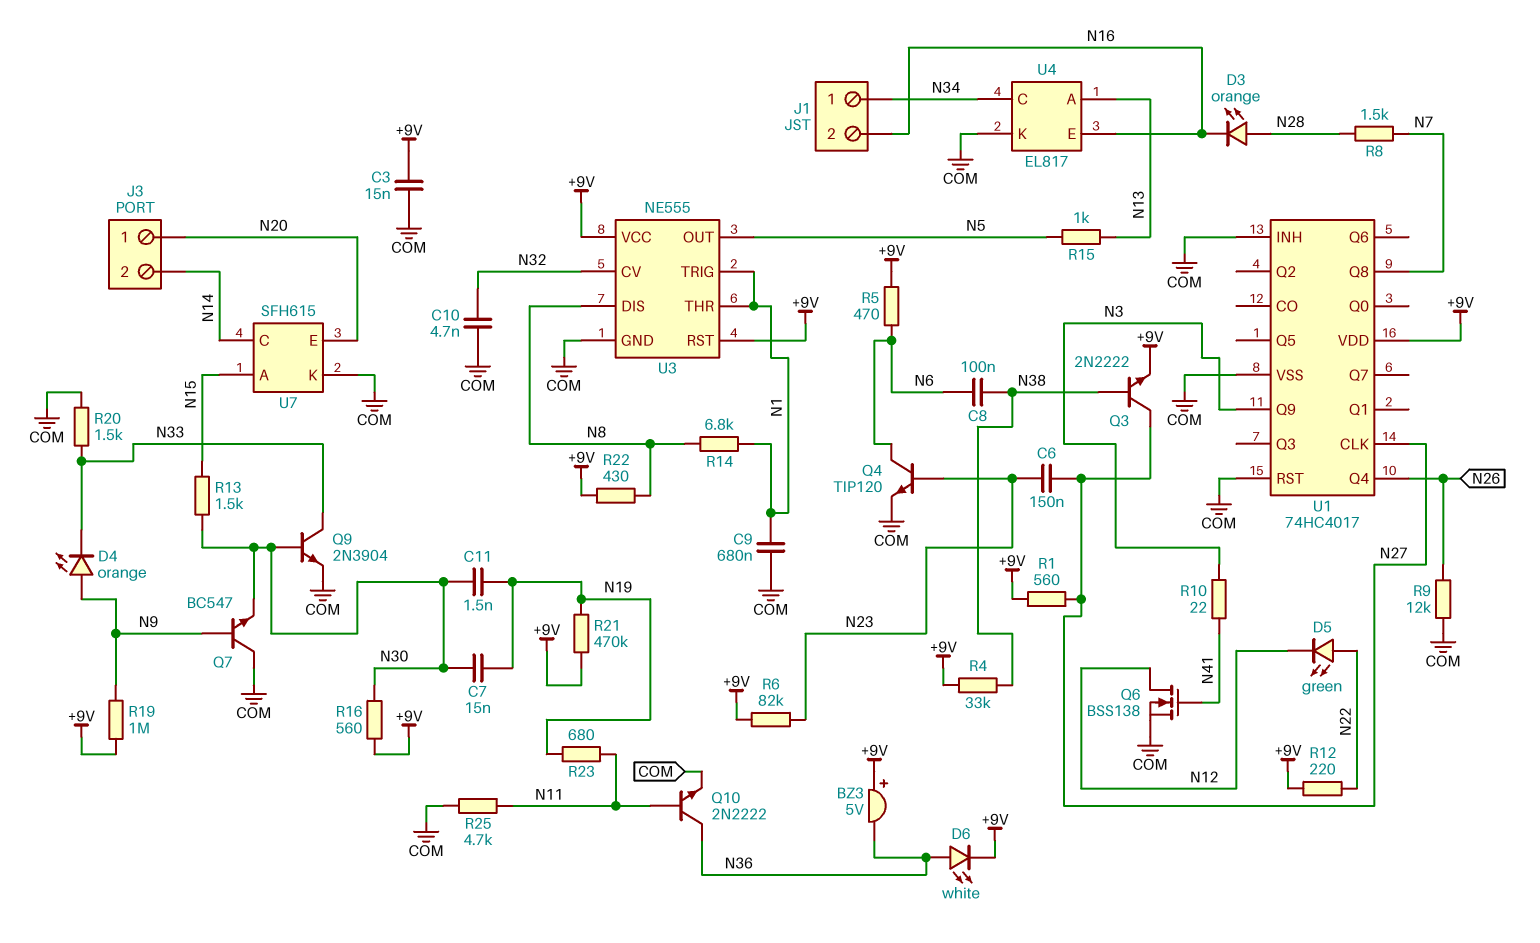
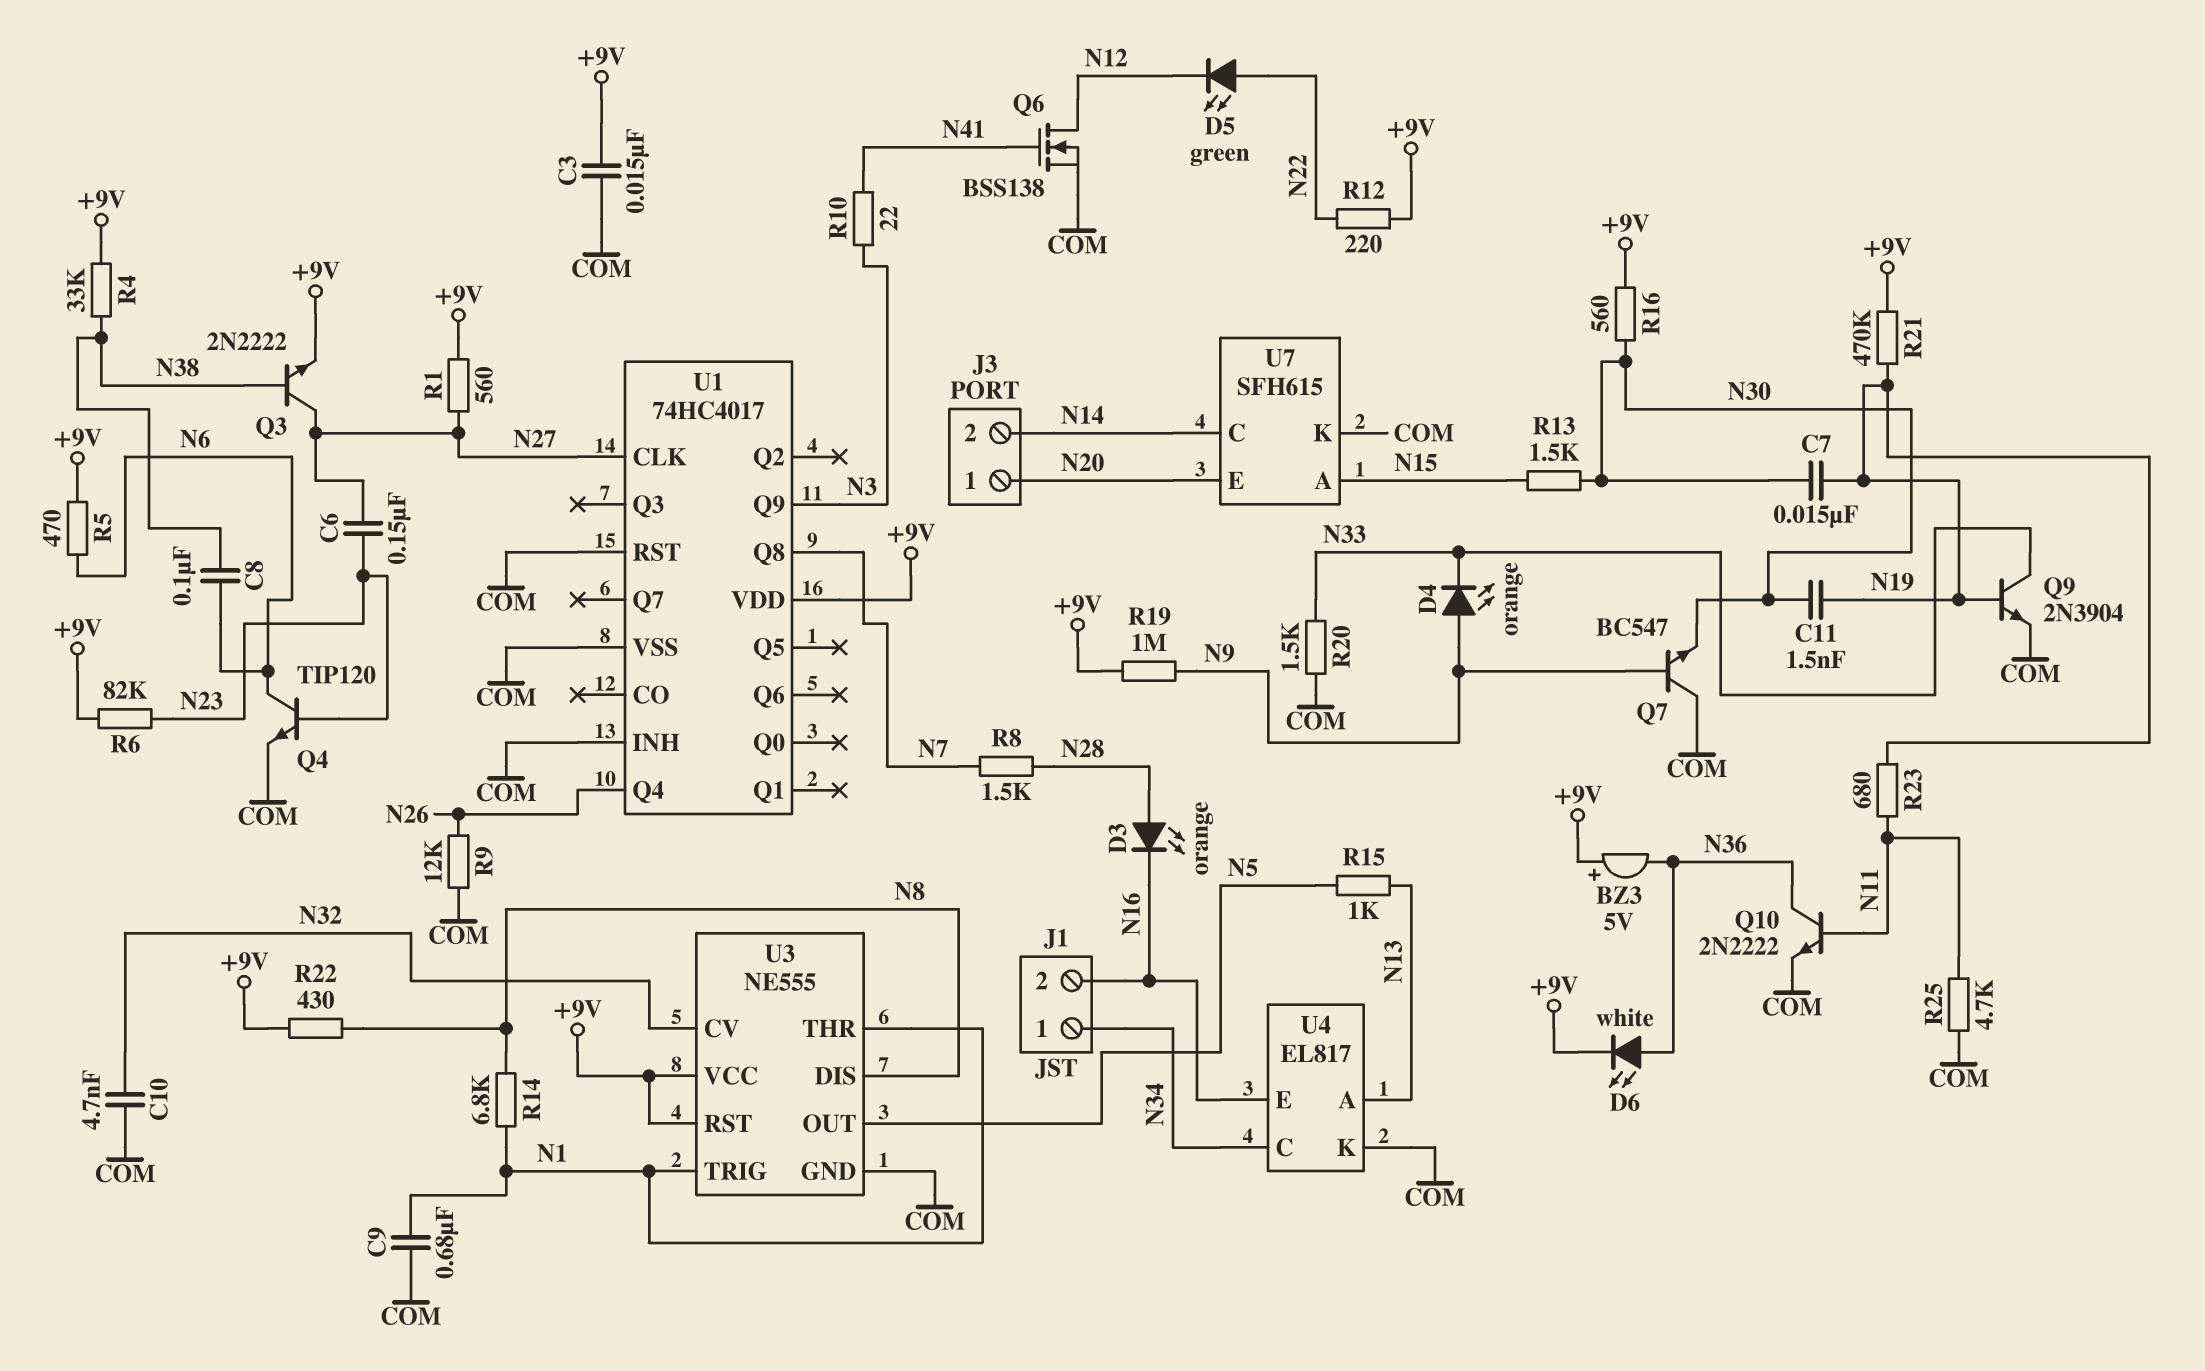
Q9: NPN 2N3904 (B N30, C N33, E COM) -> NPN 2N3904 (B N19, C N33, E COM)

